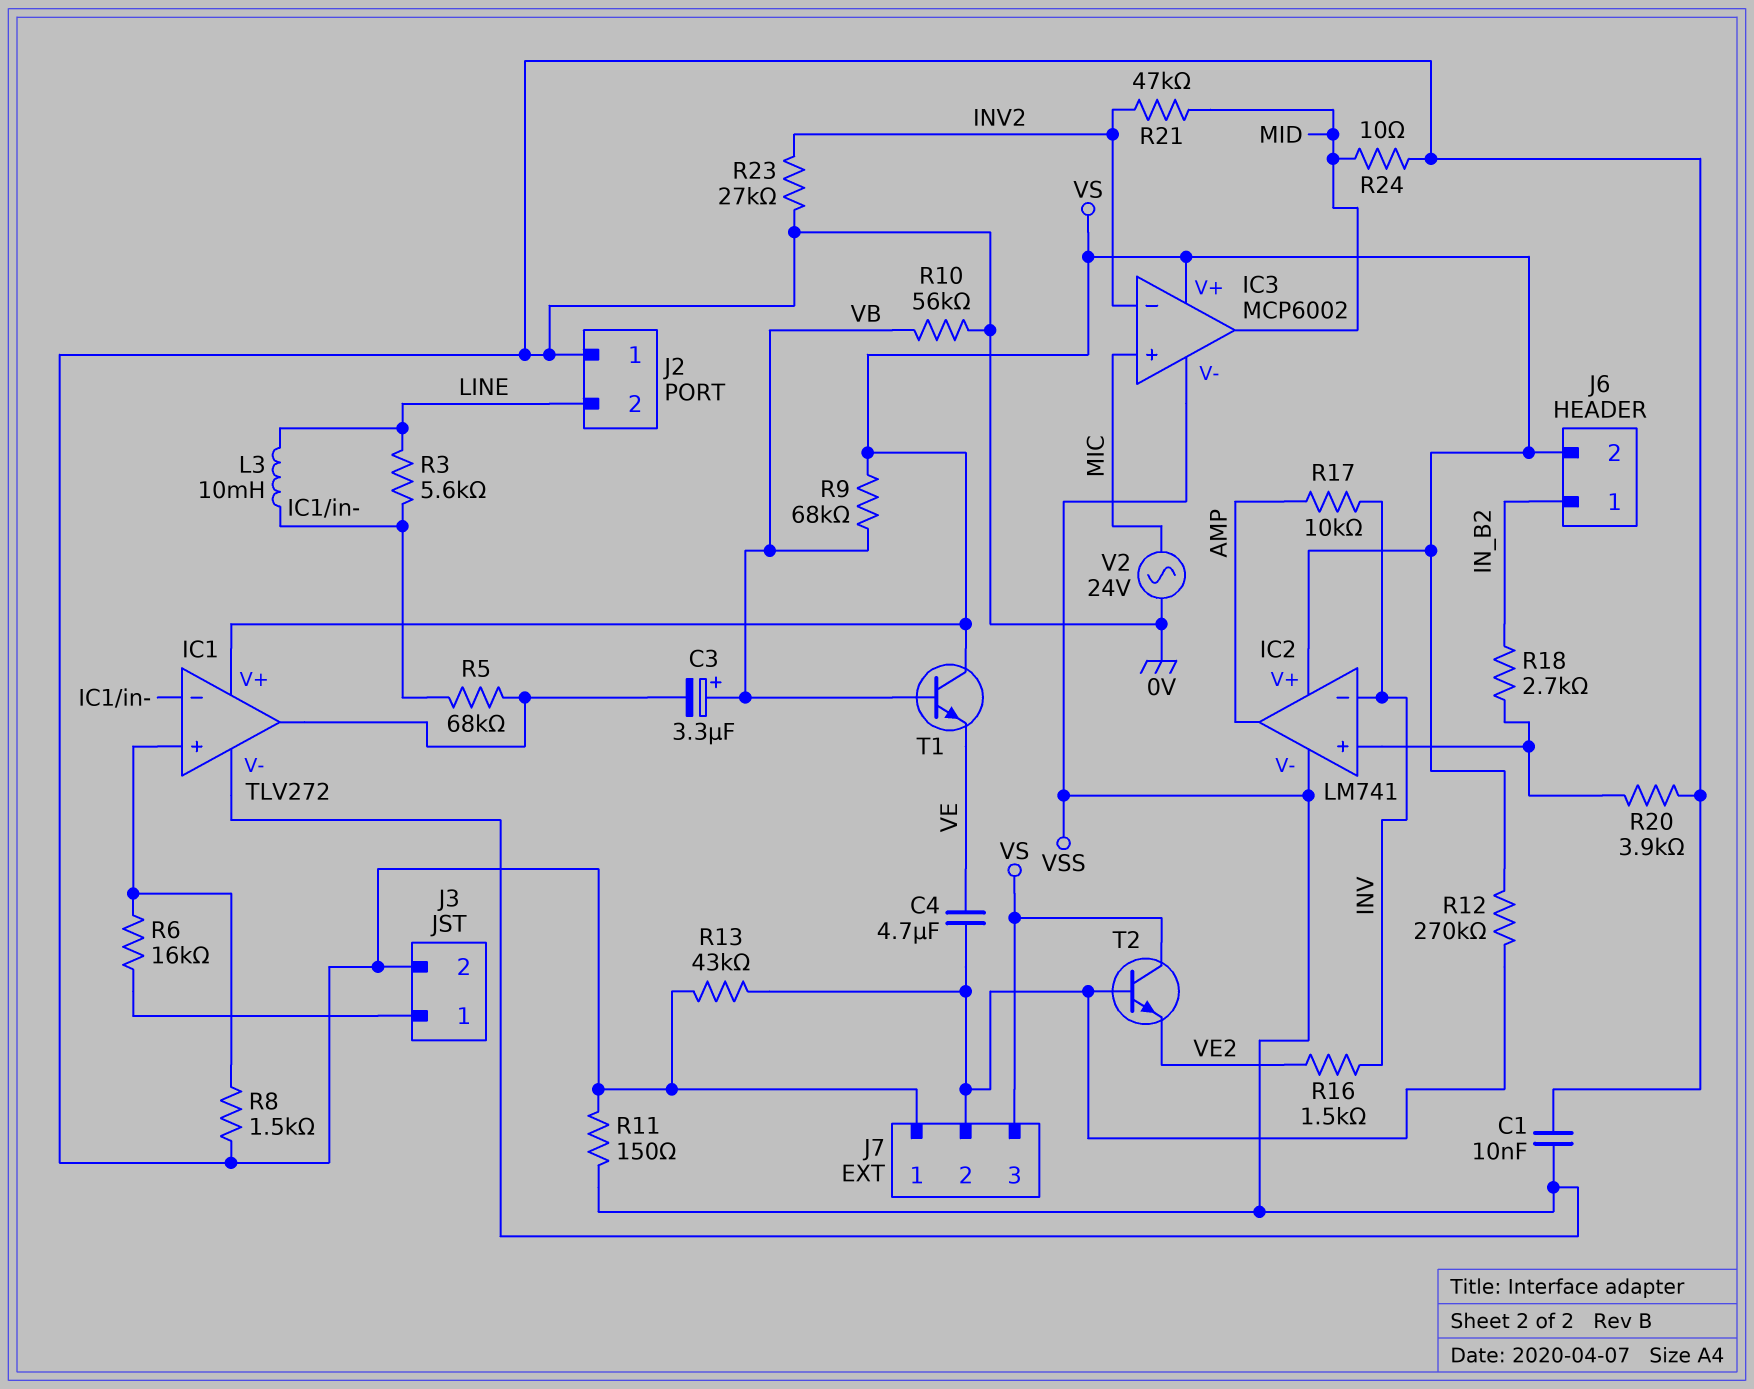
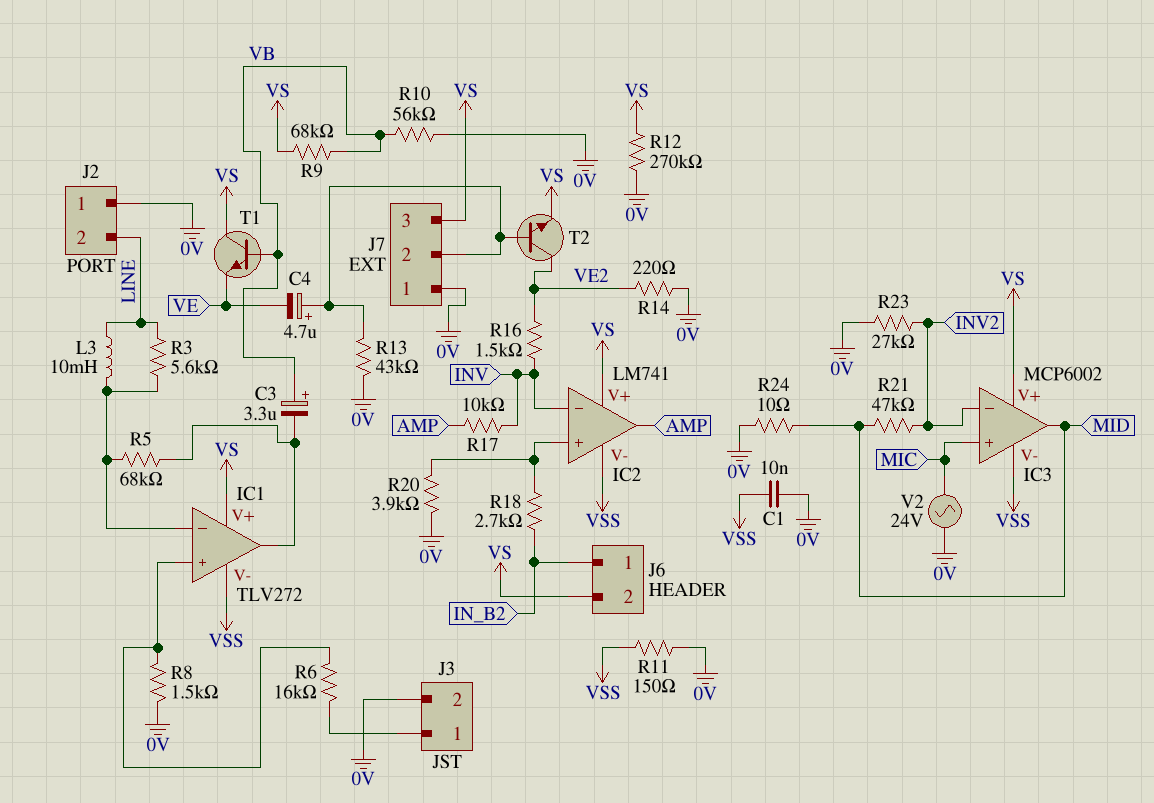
C4: 4.7uF (J7/2, VE) -> 4.7uF (plus J7/2, minus VE)
R12: 270k (J7/2, VS) -> 270k (0V, VS)
R14: none -> 220 (0V, VE2)
T2: NPN (B J7/2, C VS, E VE2) -> NPN (B J7/2, C VE2, E VS)

